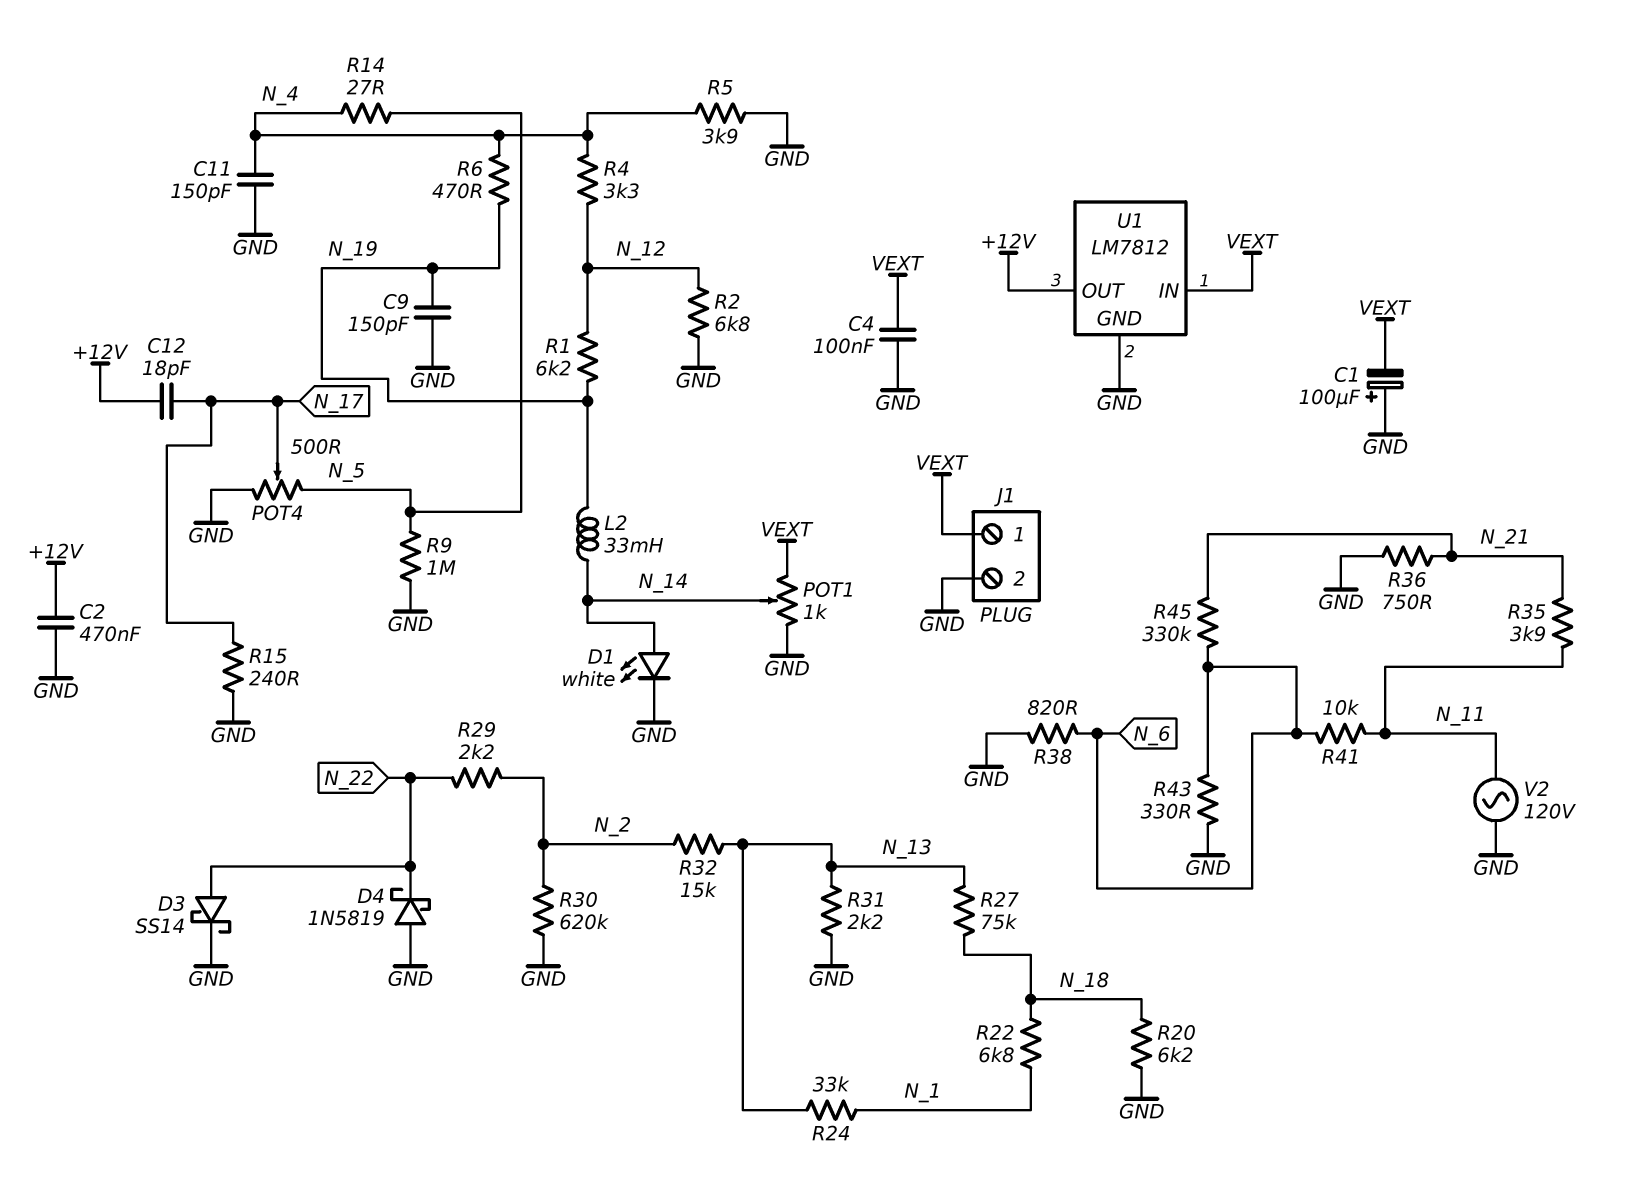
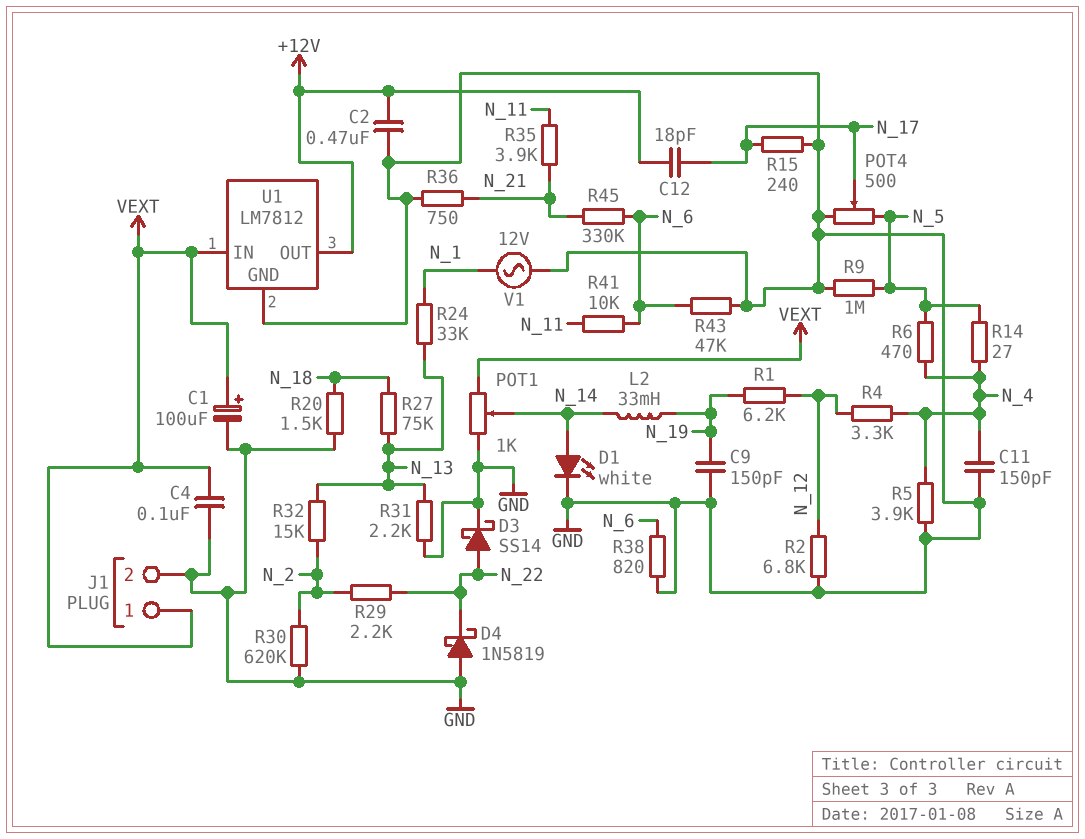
C1: 100uF (plus GND, minus VEXT) -> 100uF (plus VEXT, minus GND)
R6: 470 (N_4, N_19) -> 470 (N_4, N_5)
R20: 6.2k (GND, N_18) -> 1.5k (GND, N_18)
R22: 6.8k (N_1, N_18) -> none
R43: 330 (GND, N_6) -> 47k (GND, N_6)
V1: none -> AC 12V (GND, N_1)
V2: AC 120V (GND, N_11) -> none

